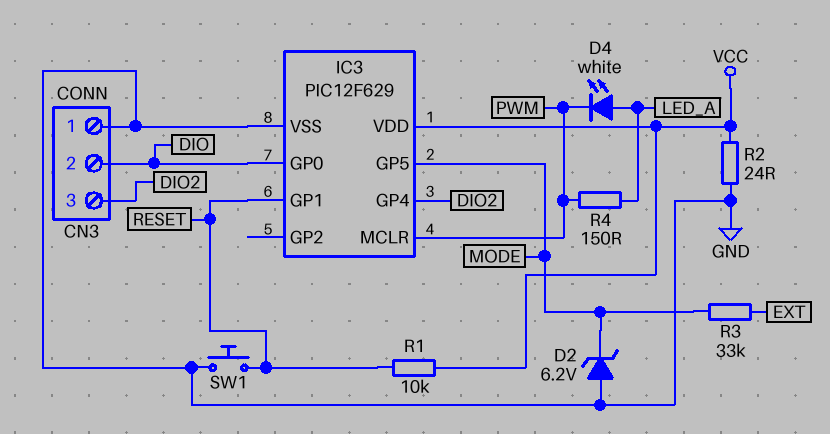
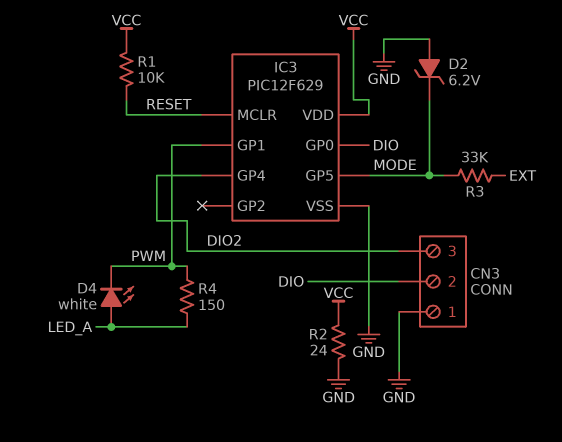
IC3 pin GP1: RESET -> PWM
IC3 pin MCLR: PWM -> RESET
SW1: button (GND, RESET) -> none

